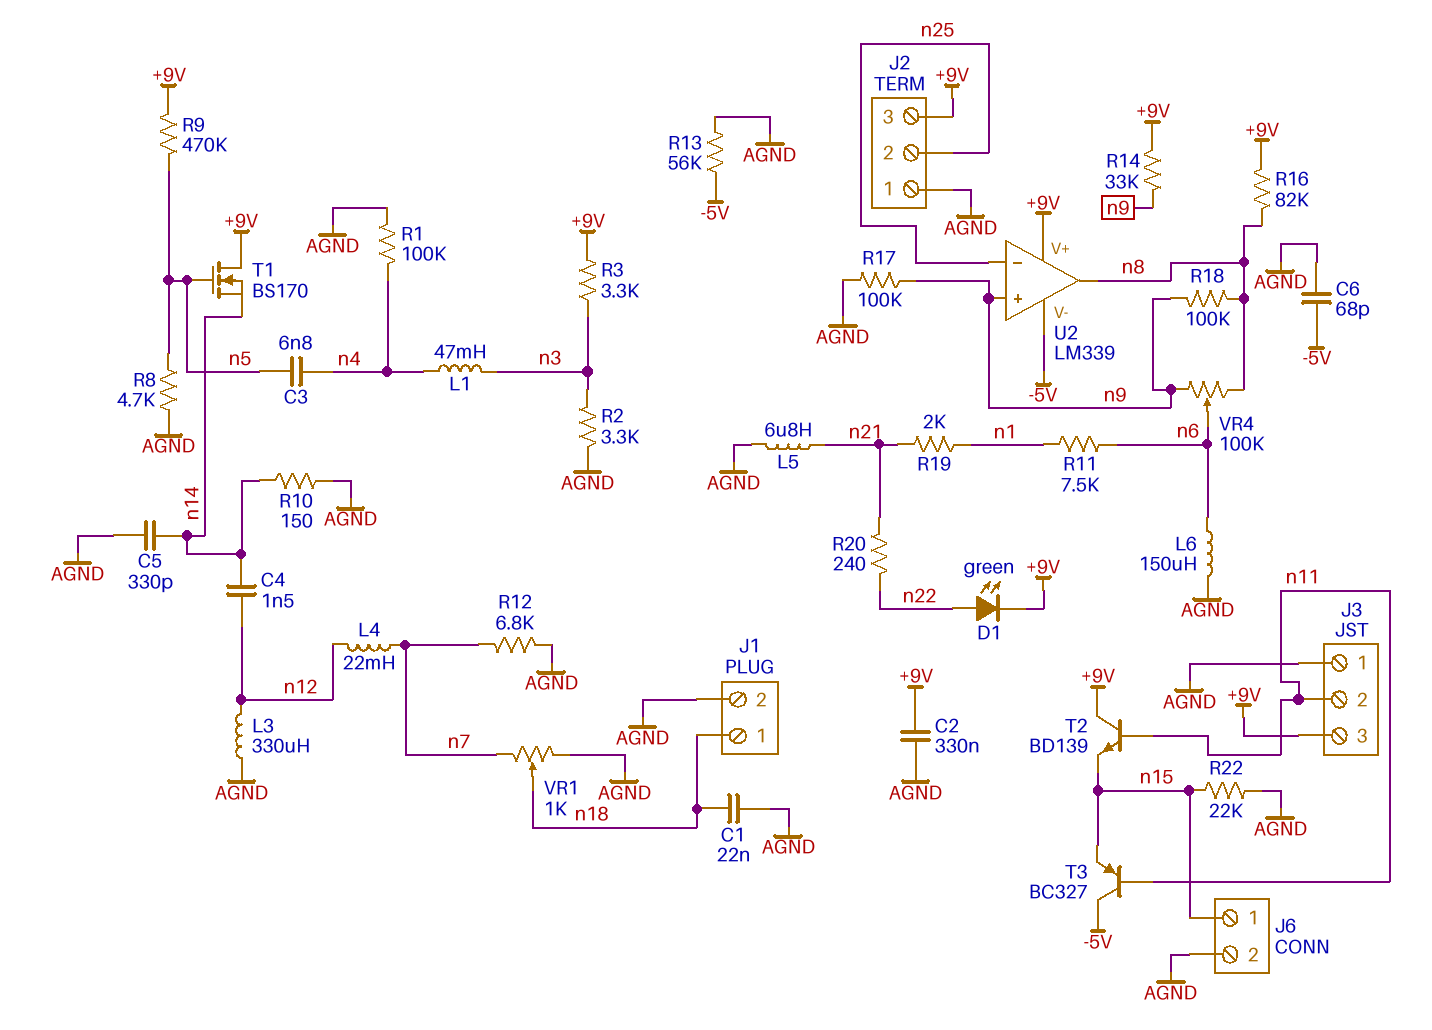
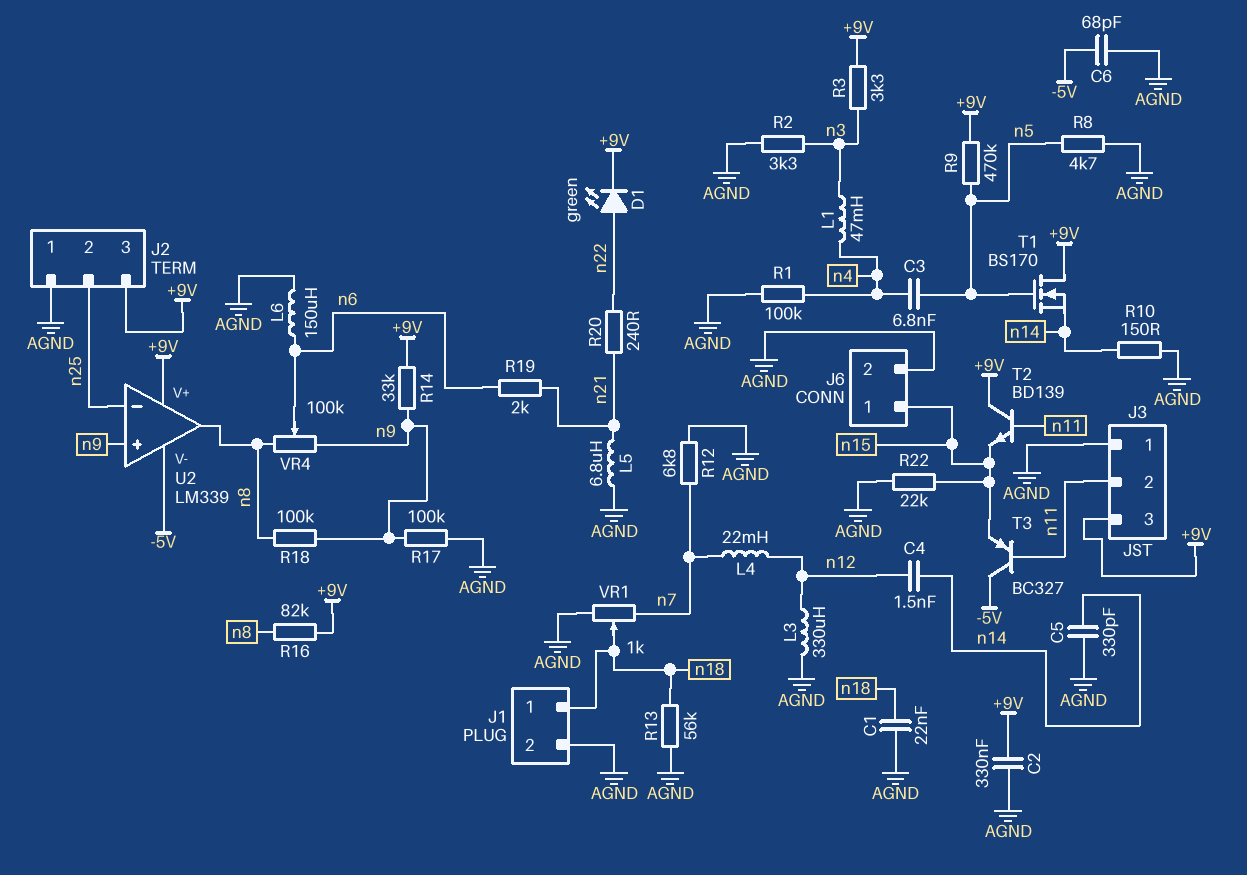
R11: 7.5k (n1, n6) -> none
R13: 56k (-5V, AGND) -> 56k (AGND, n18)
R19: 2k (n1, n21) -> 2k (n6, n21)

